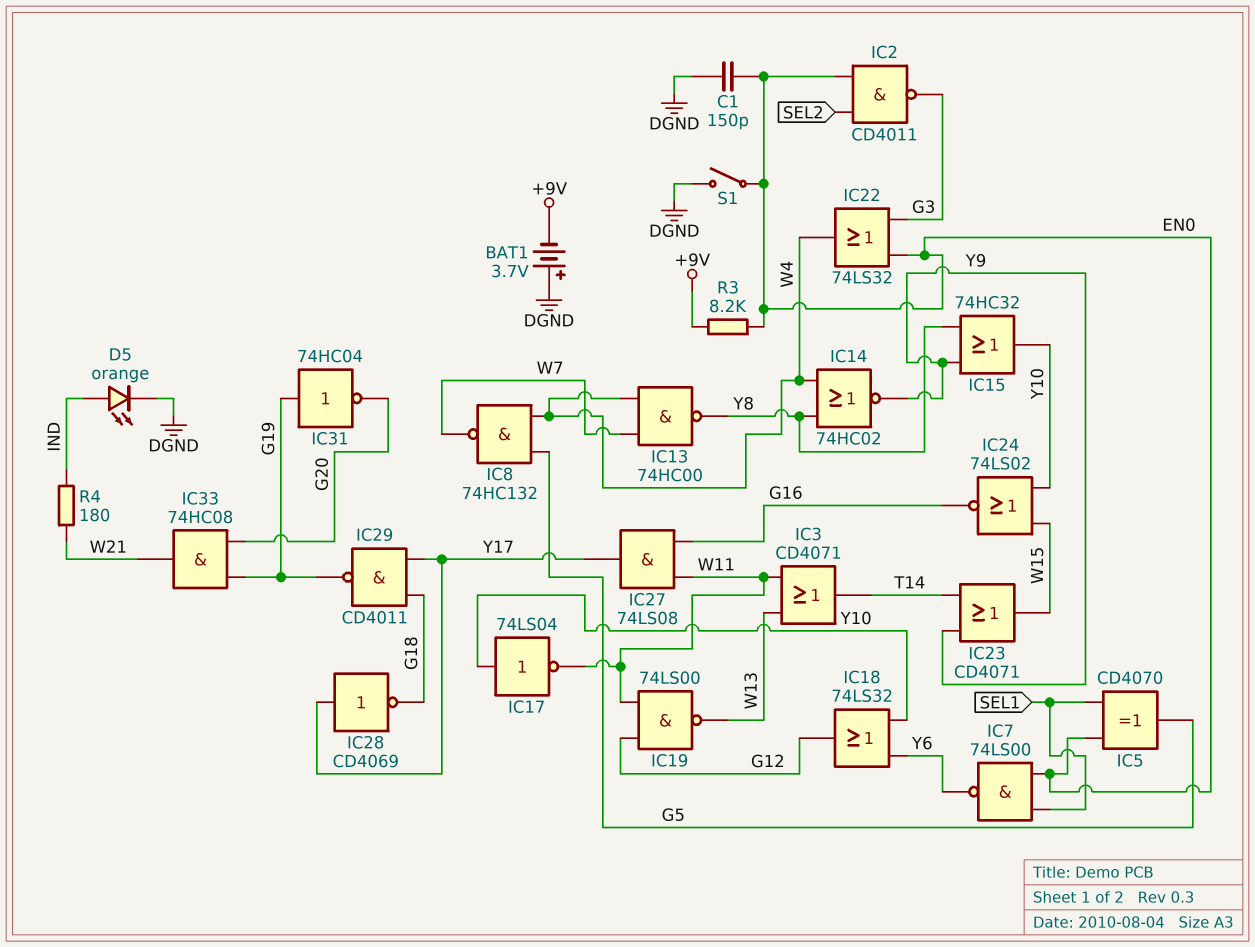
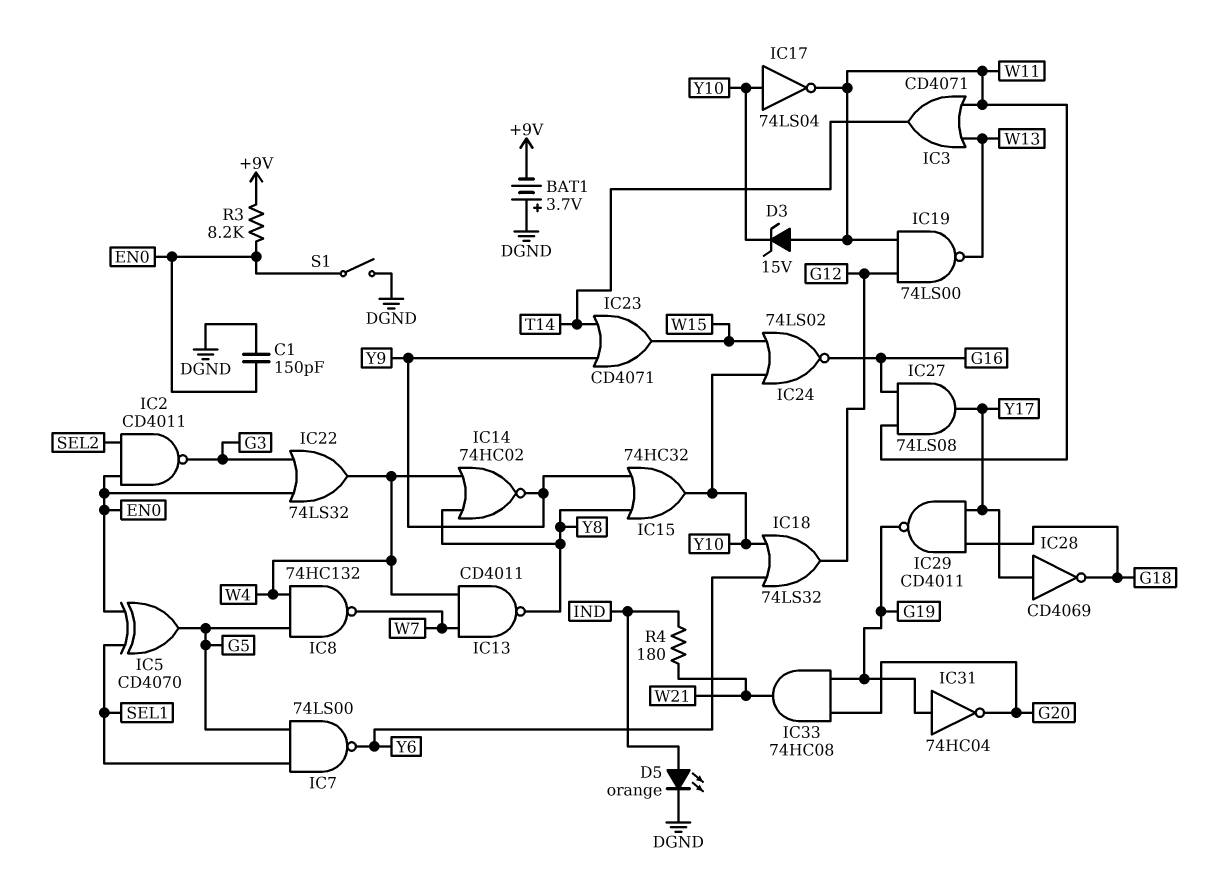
D3: none -> zener 15V (A W11, K Y10)
IC7: NAND 74LS00 (in EN0, in SEL1, out Y6) -> NAND 74LS00 (in G5, in SEL1, out Y6)
IC13: NAND 74HC00 (in W4, in W7, out Y8) -> NAND CD4011 (in W4, in W7, out Y8)

